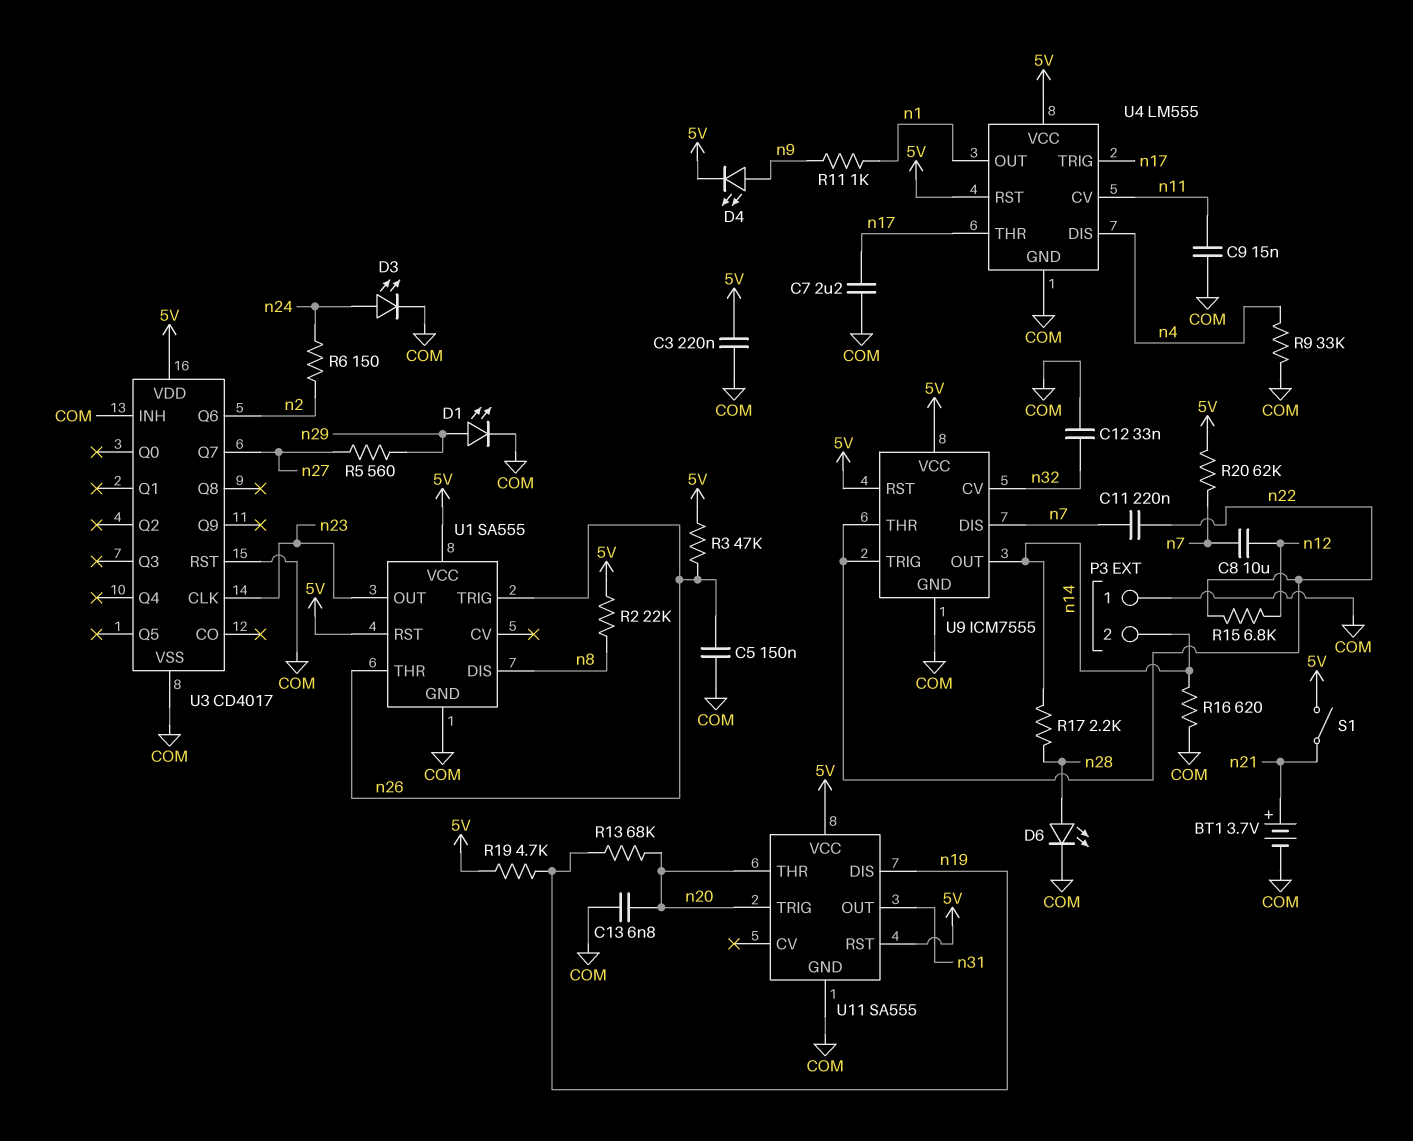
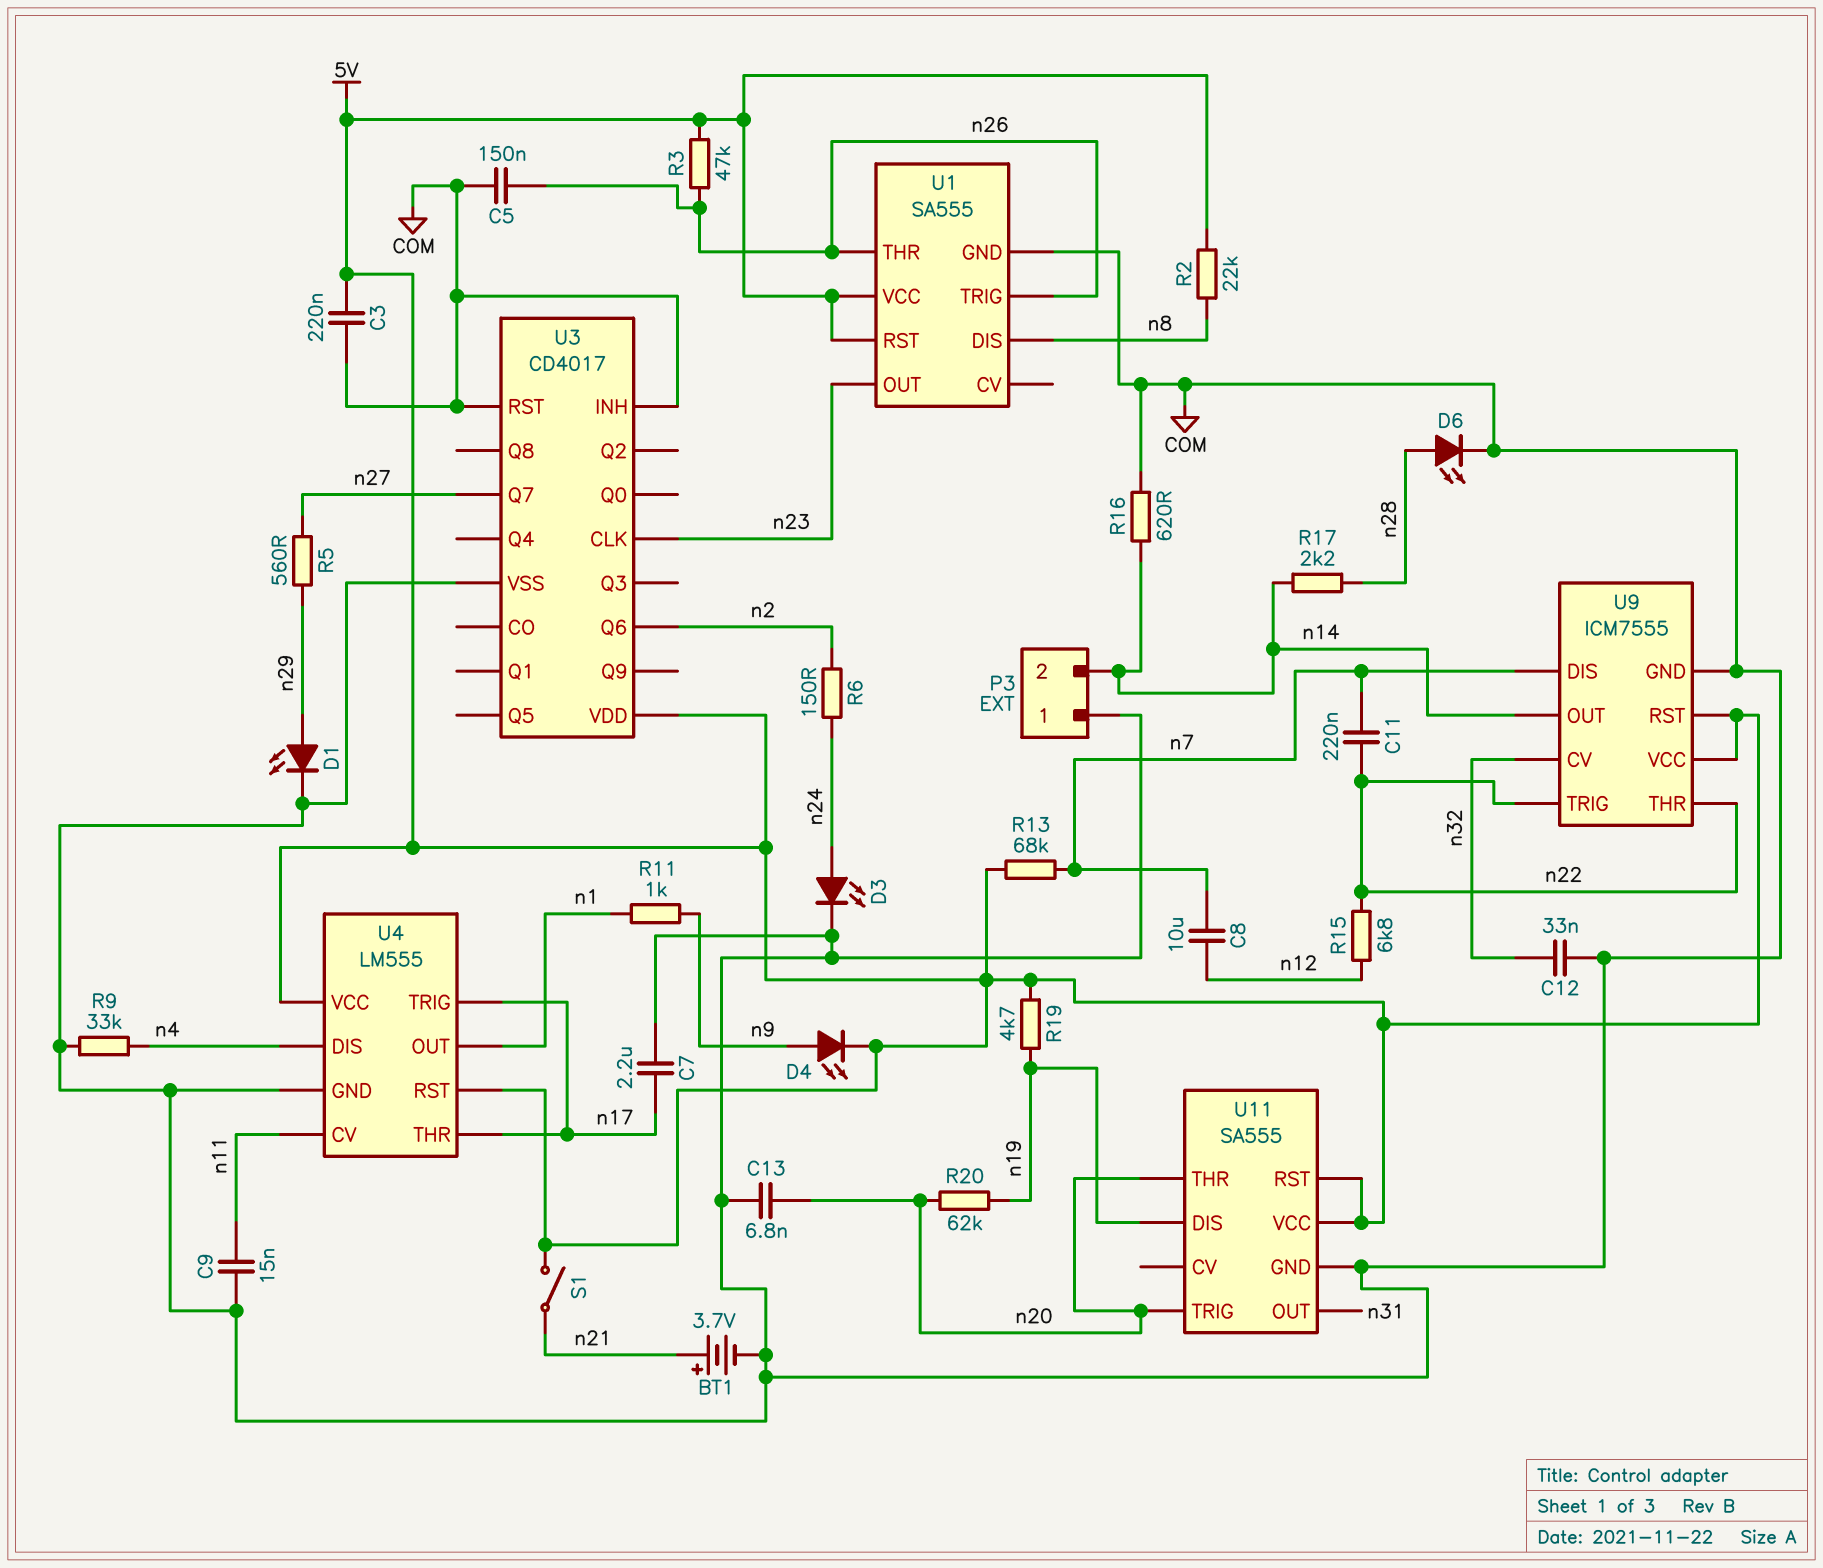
R13: 68k (n19, n20) -> 68k (5V, n7)
R20: 62k (5V, n7) -> 62k (n19, n20)

